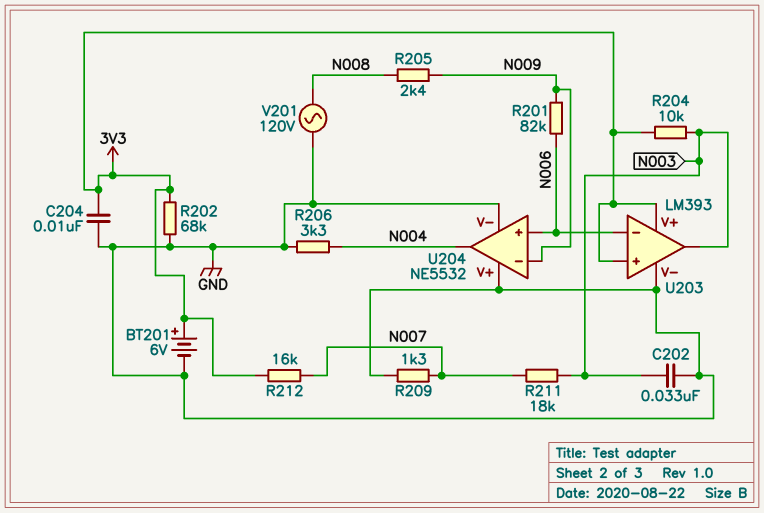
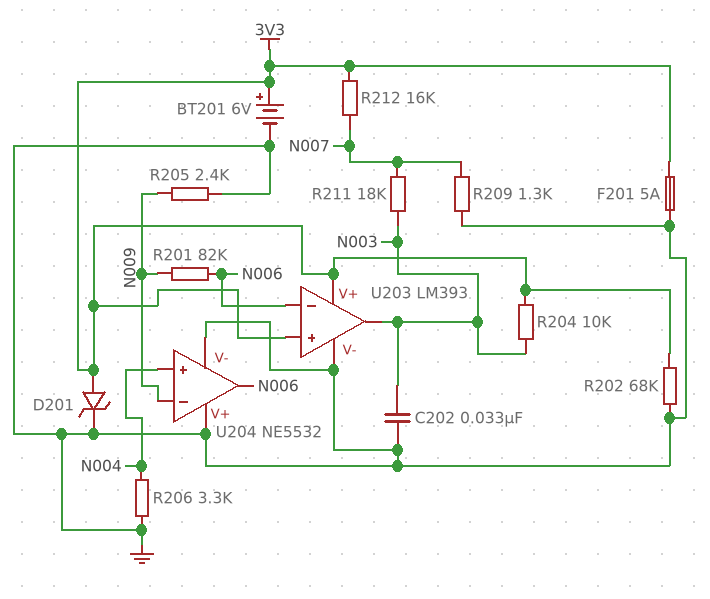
C204: 10nF (3V3, GND) -> none
D201: none -> zener (A 3V3, K GND)
F201: none -> 5A (3V3, GND)
R205: 2.4k (N008, N009) -> 2.4k (GND, N009)
U204 pin in+: N006 -> N004
U204 pin out: N004 -> N006
V201: AC 120V (GND, N008) -> none

